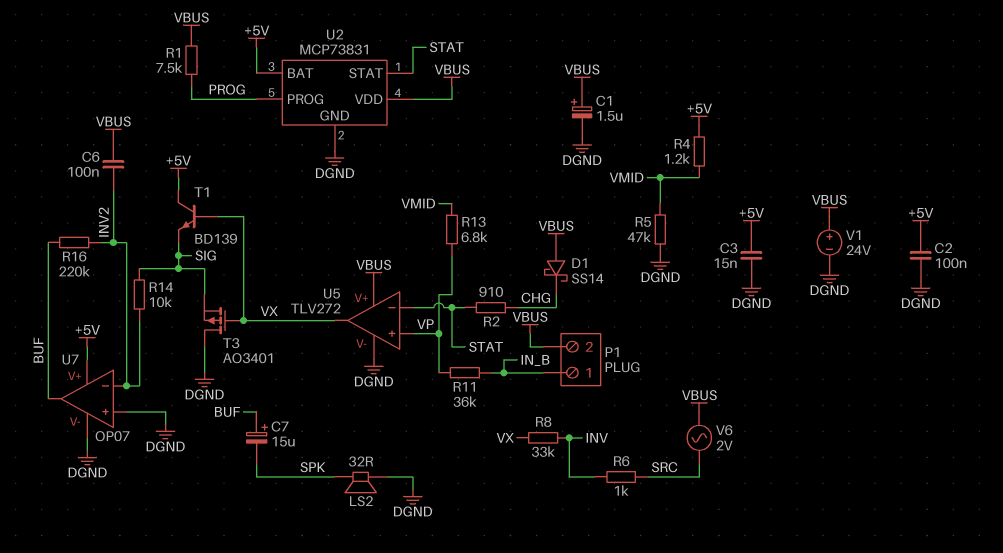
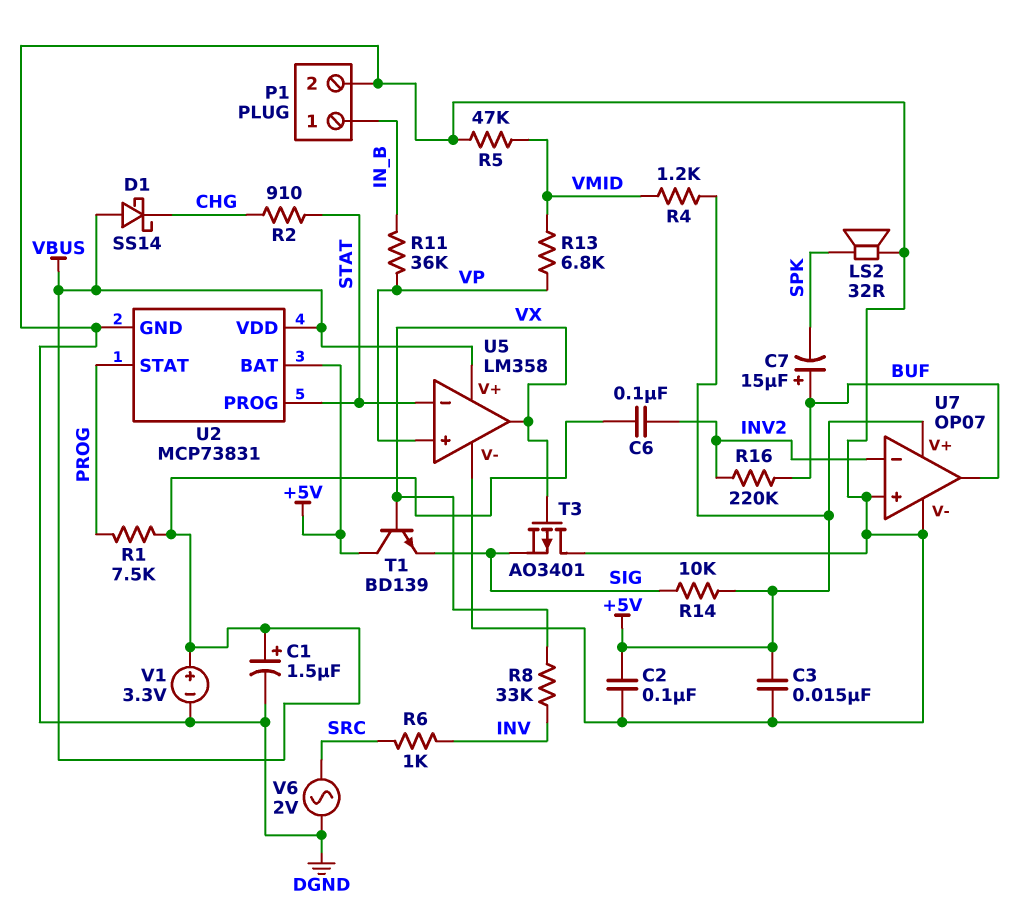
P1 pin 2: VBUS -> DGND
R14: 10k (INV2, SIG) -> 10k (+5V, SIG)
U2 pin PROG: PROG -> STAT
U2 pin STAT: STAT -> PROG
U5: TLV272 -> LM358
V1: 24V (plus VBUS, minus DGND) -> 3.3V (plus VBUS, minus DGND)
V6: AC 2V (SRC, VBUS) -> AC 2V (DGND, SRC)

